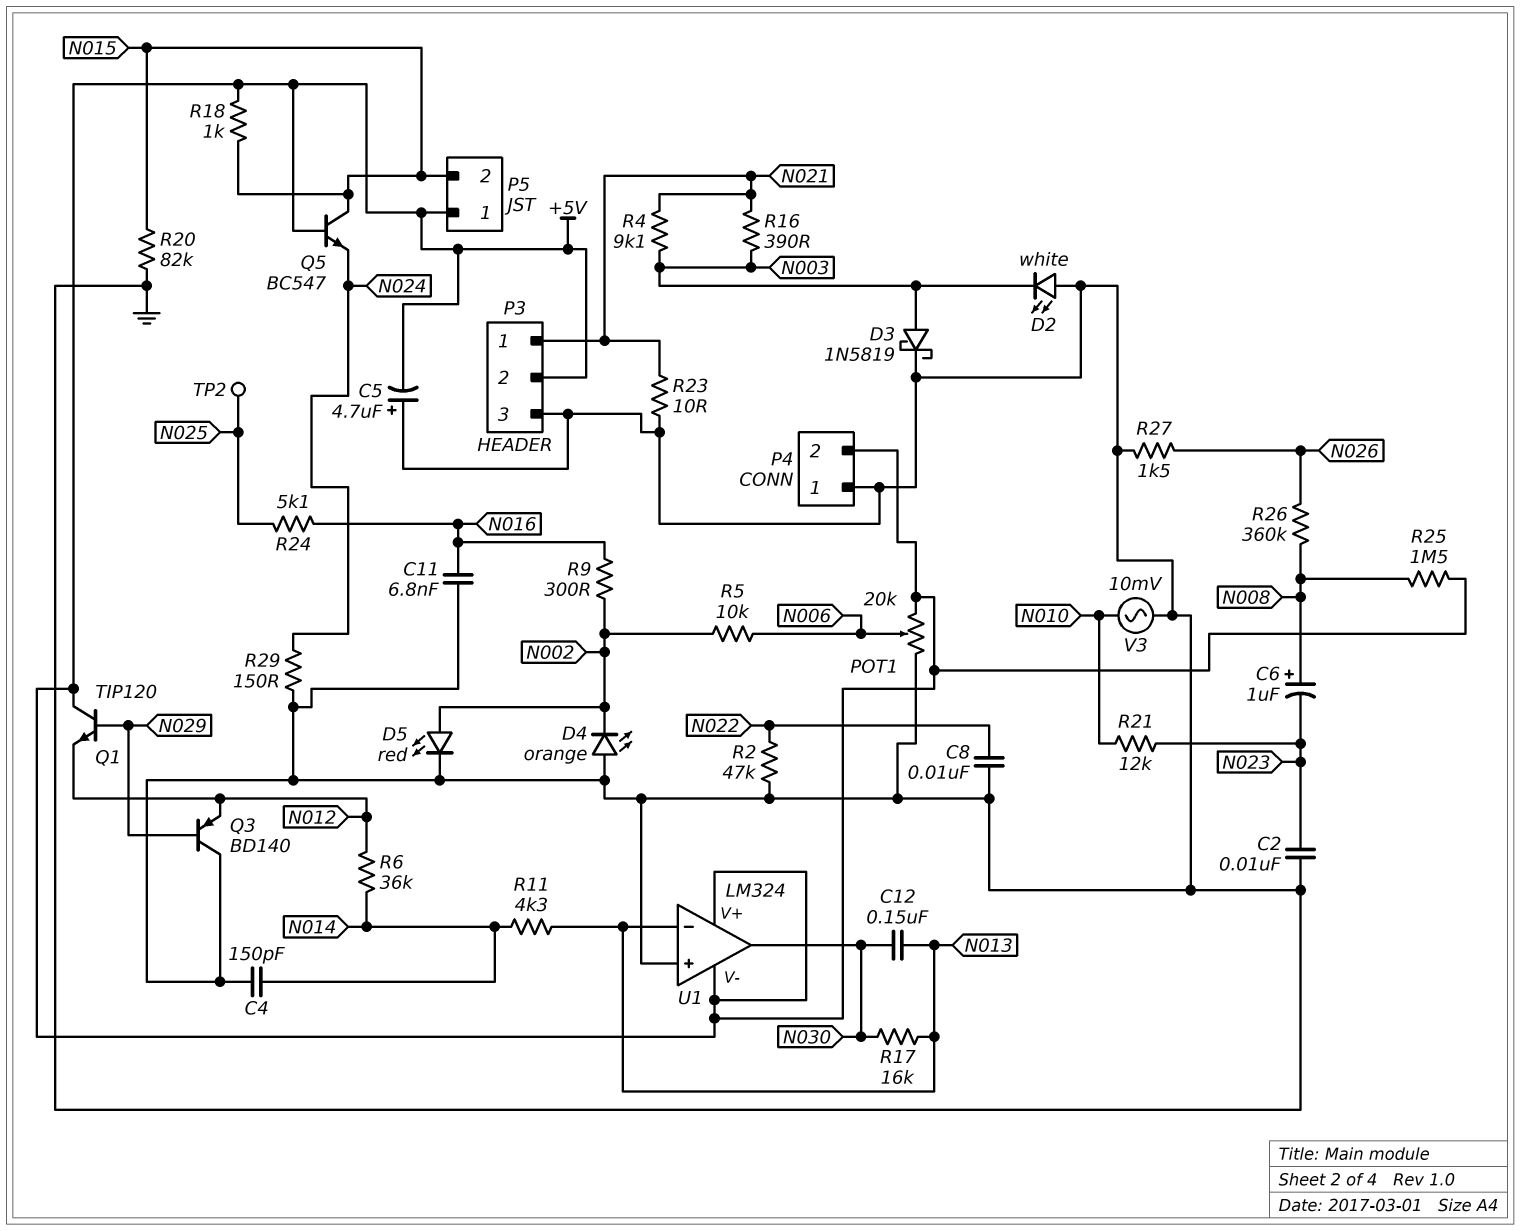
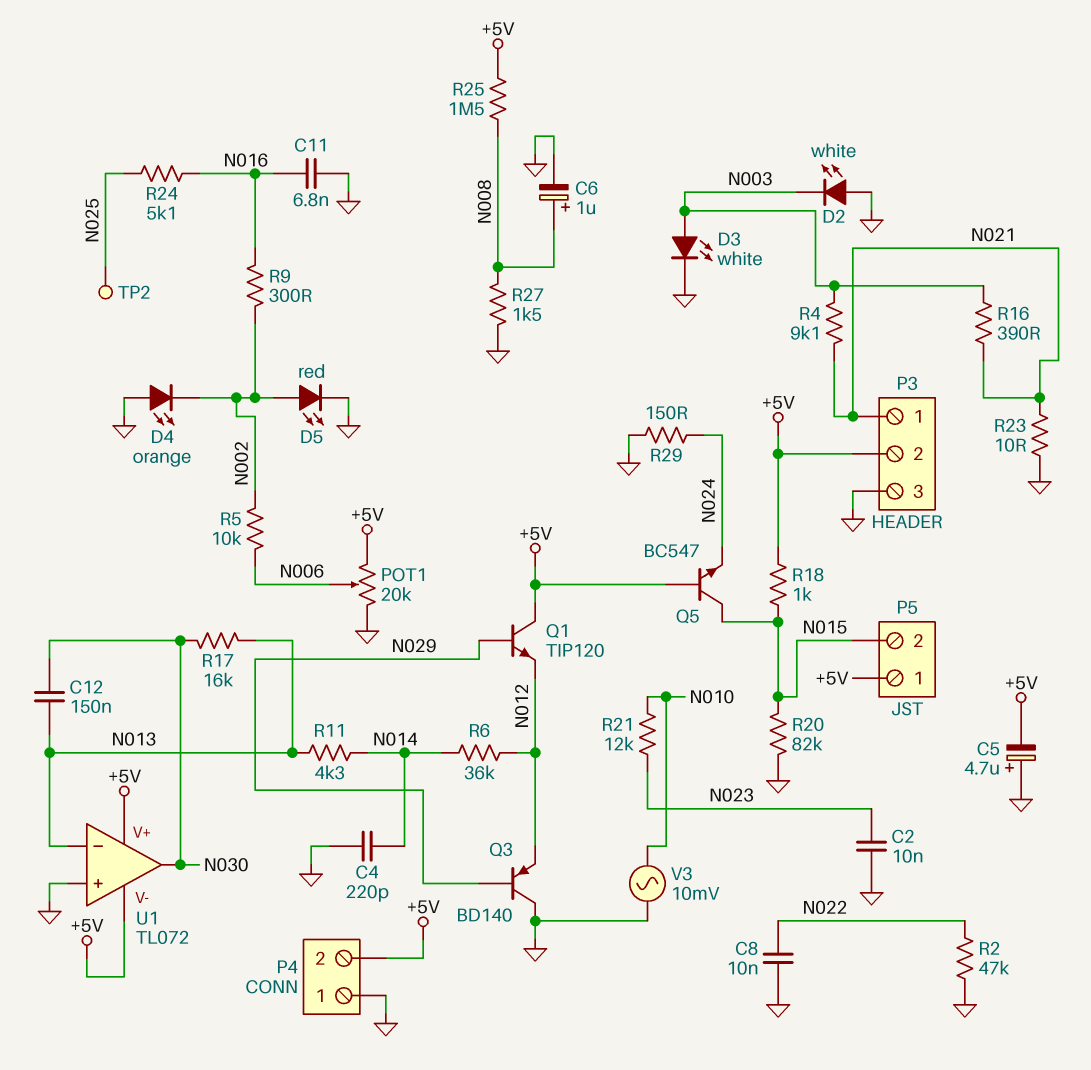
C4: 150pF (GND, N014) -> 220pF (GND, N014)
C6: 1uF (plus N008, minus N023) -> 1uF (plus N008, minus GND)
D3: schottky 1N5819 (A N003, K GND) -> LED white (A N003, K GND)
R26: 360k (N008, N026) -> none
R27: 1.5k (GND, N026) -> 1.5k (GND, N008)
U1: LM324 -> TL072

